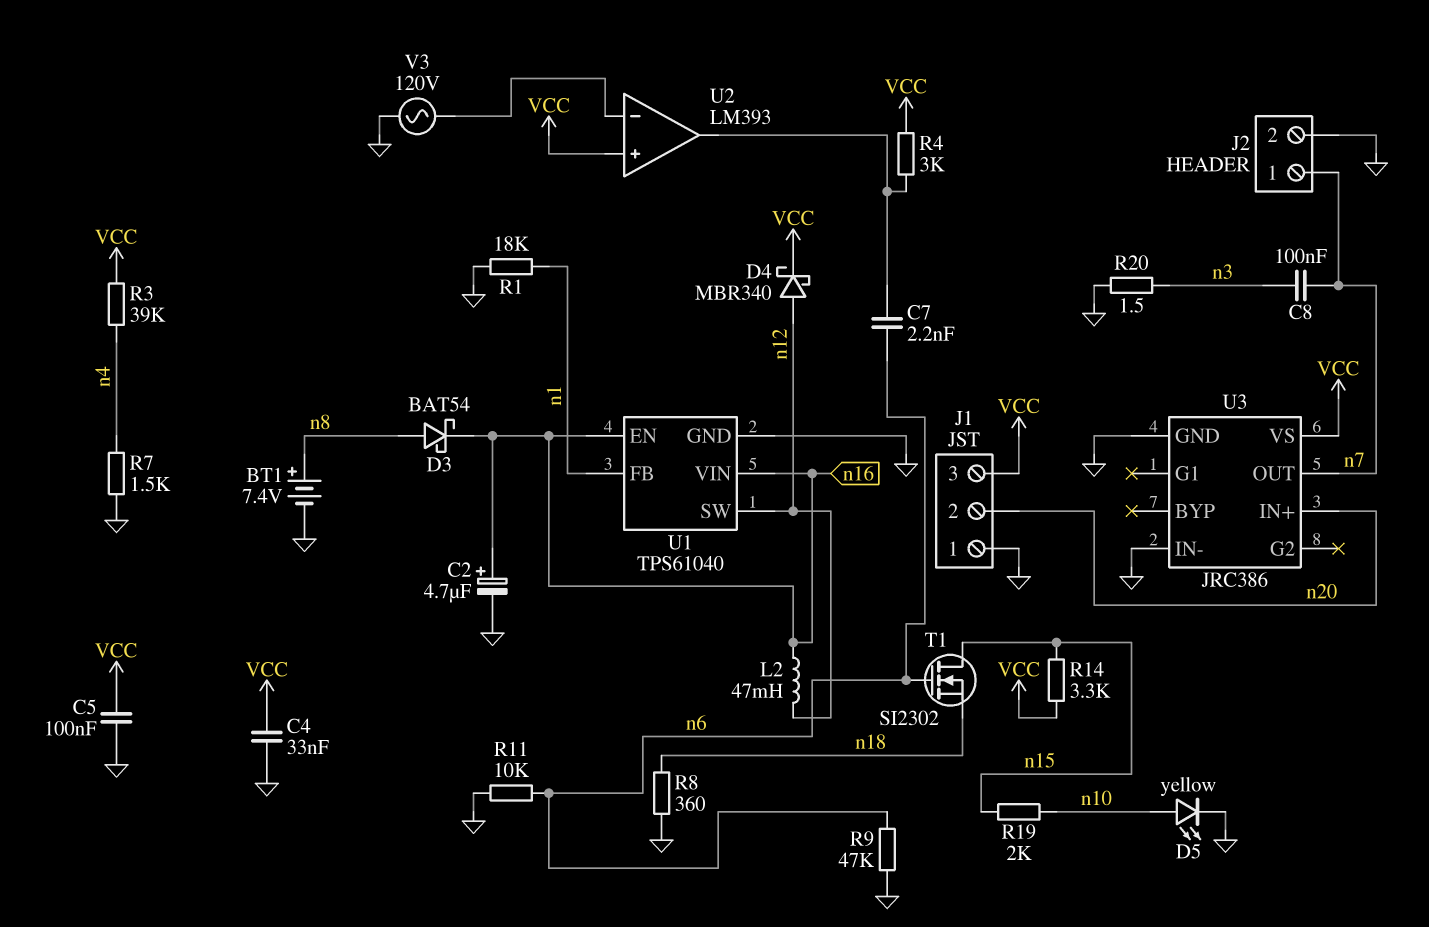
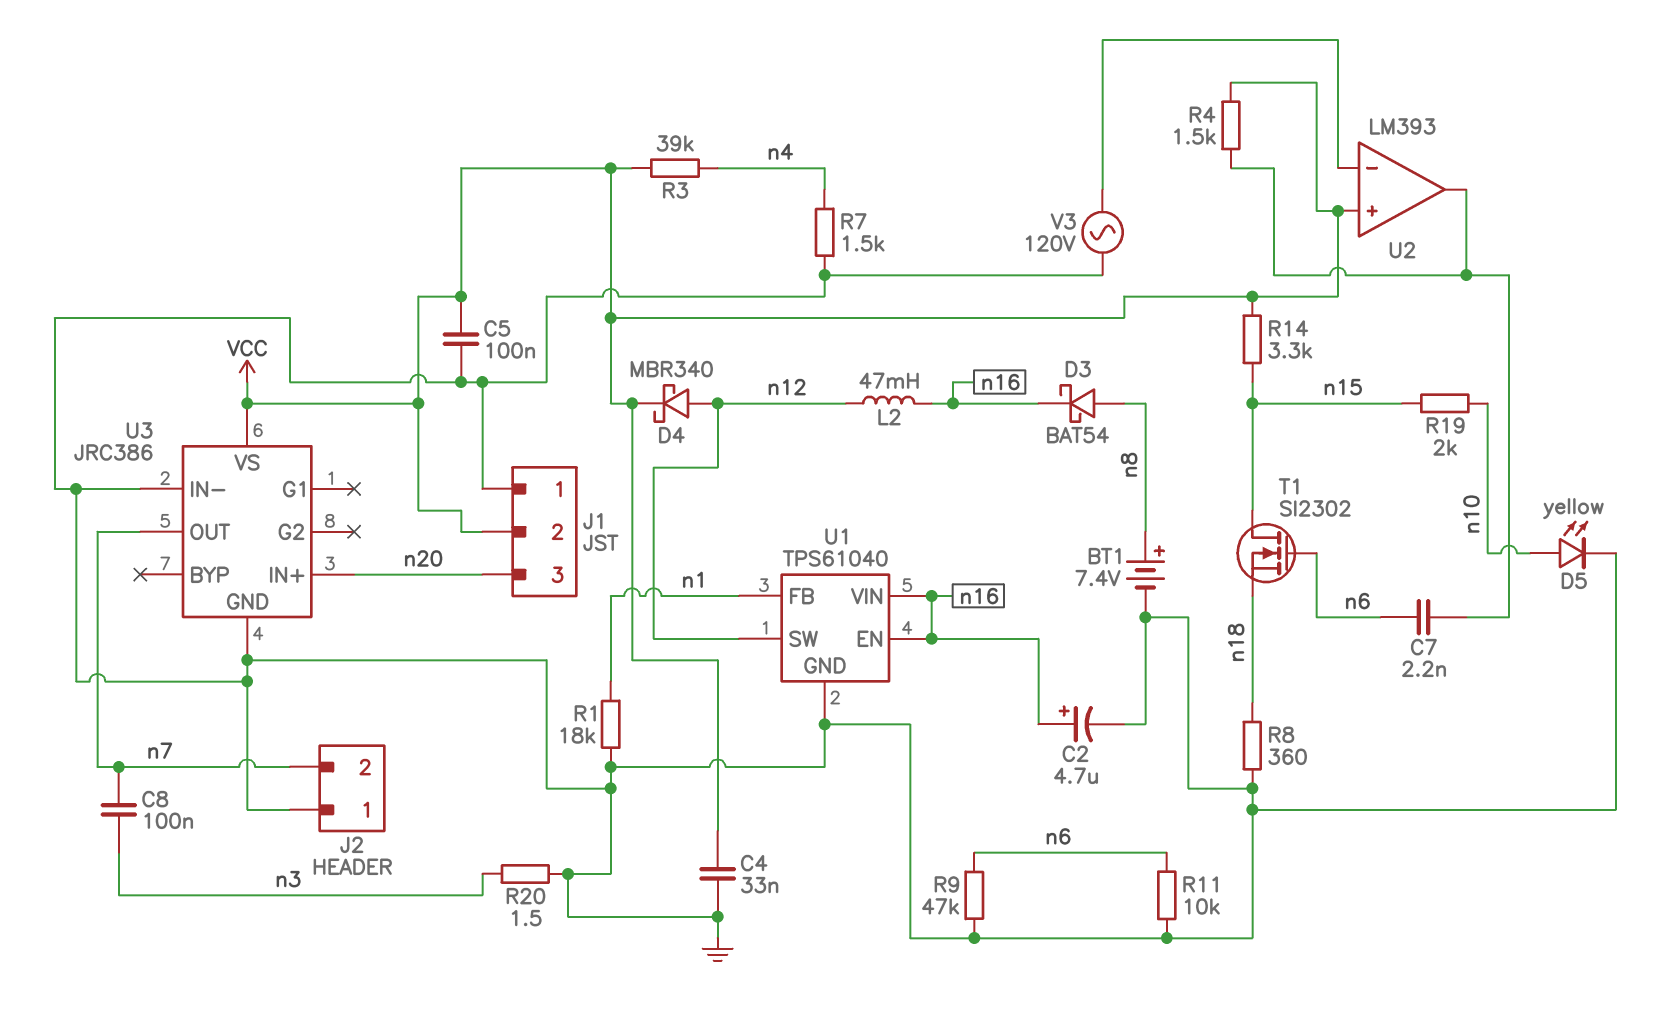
J1 pin 2: n20 -> VCC
J1 pin 3: VCC -> n20
J2 pin 1: n7 -> GND
J2 pin 2: GND -> n7
R4: 3k (U2/out, VCC) -> 1.5k (U2/out, VCC)

